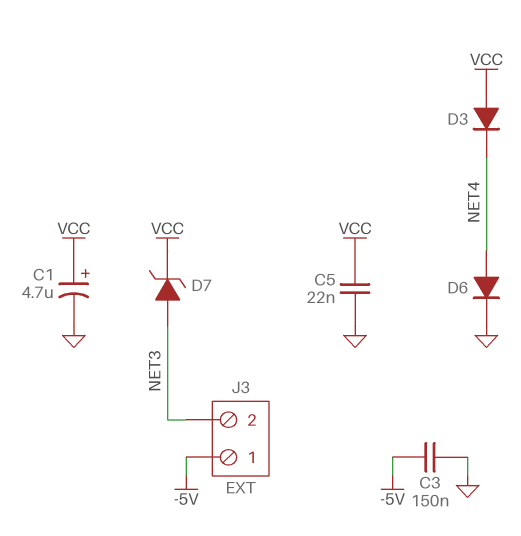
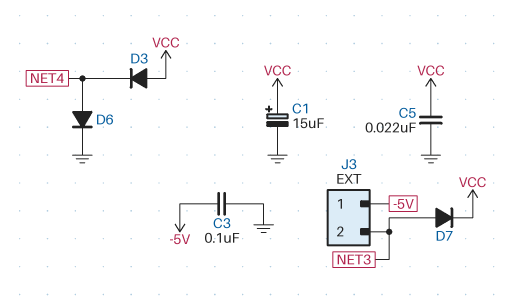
C1: 4.7uF (plus VCC, minus GND) -> 15uF (plus VCC, minus GND)
C3: 150nF (-5V, GND) -> 100nF (-5V, GND)
D7: zener (A NET3, K VCC) -> diode (A NET3, K VCC)

